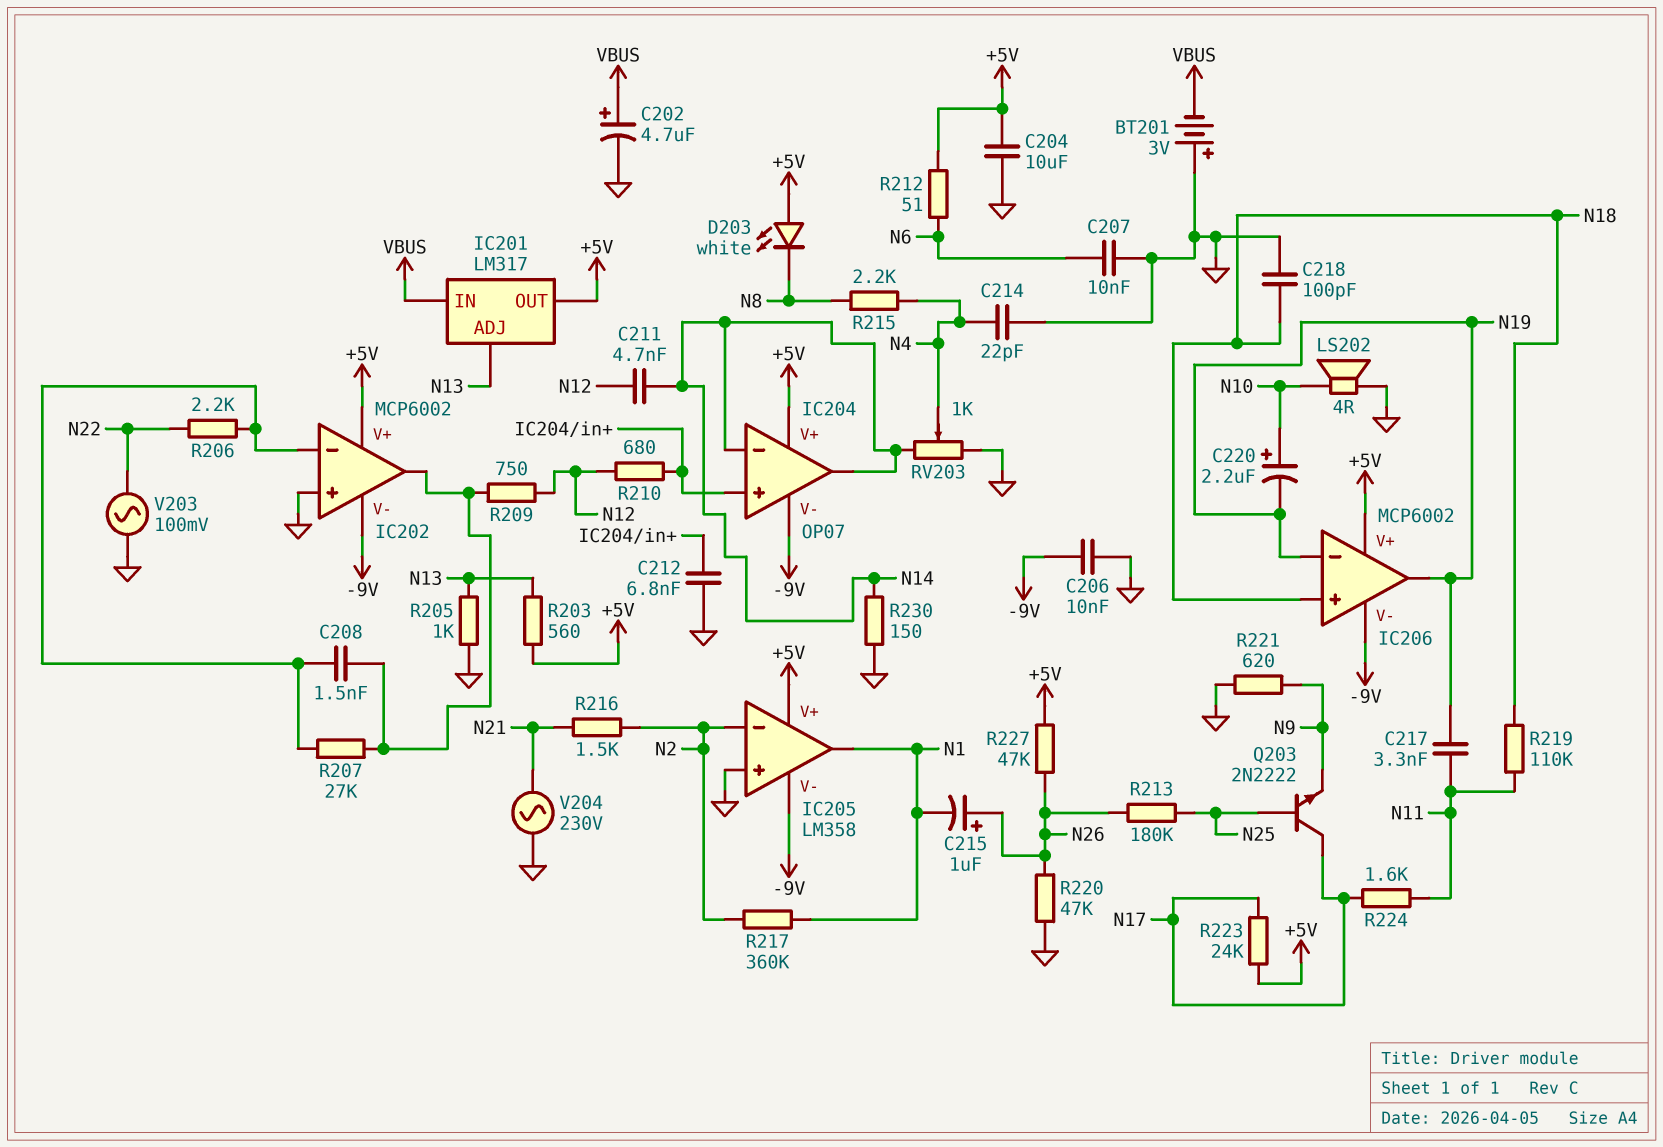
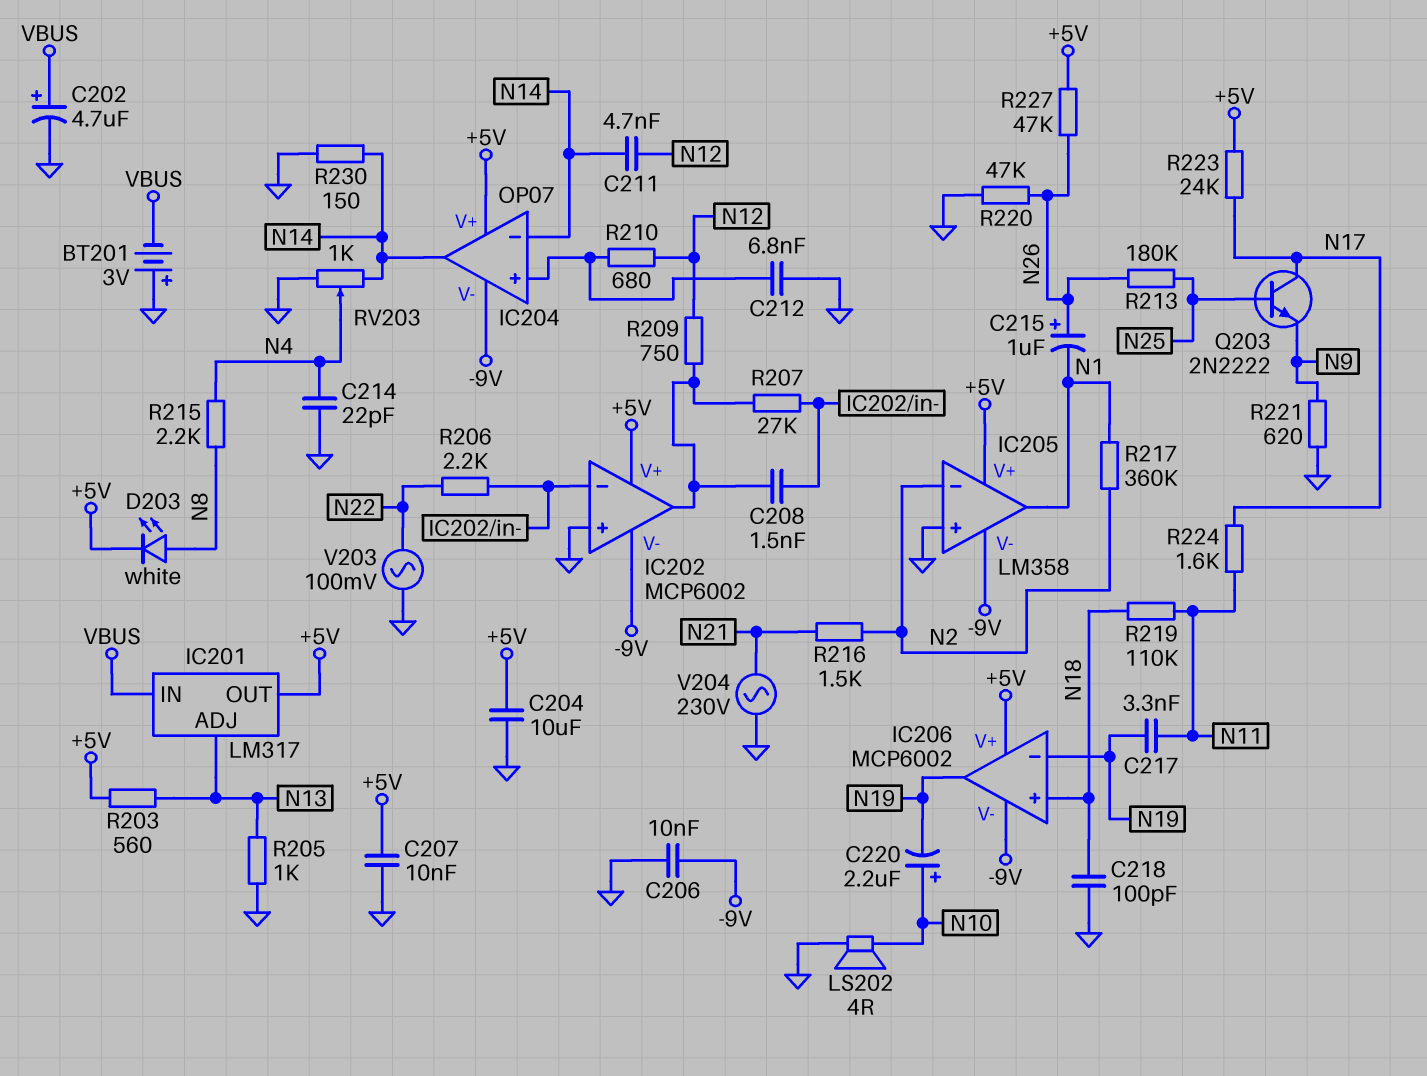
C207: 10nF (GND, N6) -> 10nF (+5V, GND)
D203: LED white (A +5V, K N8) -> LED white (A N8, K +5V)
R212: 51 (+5V, N6) -> none

